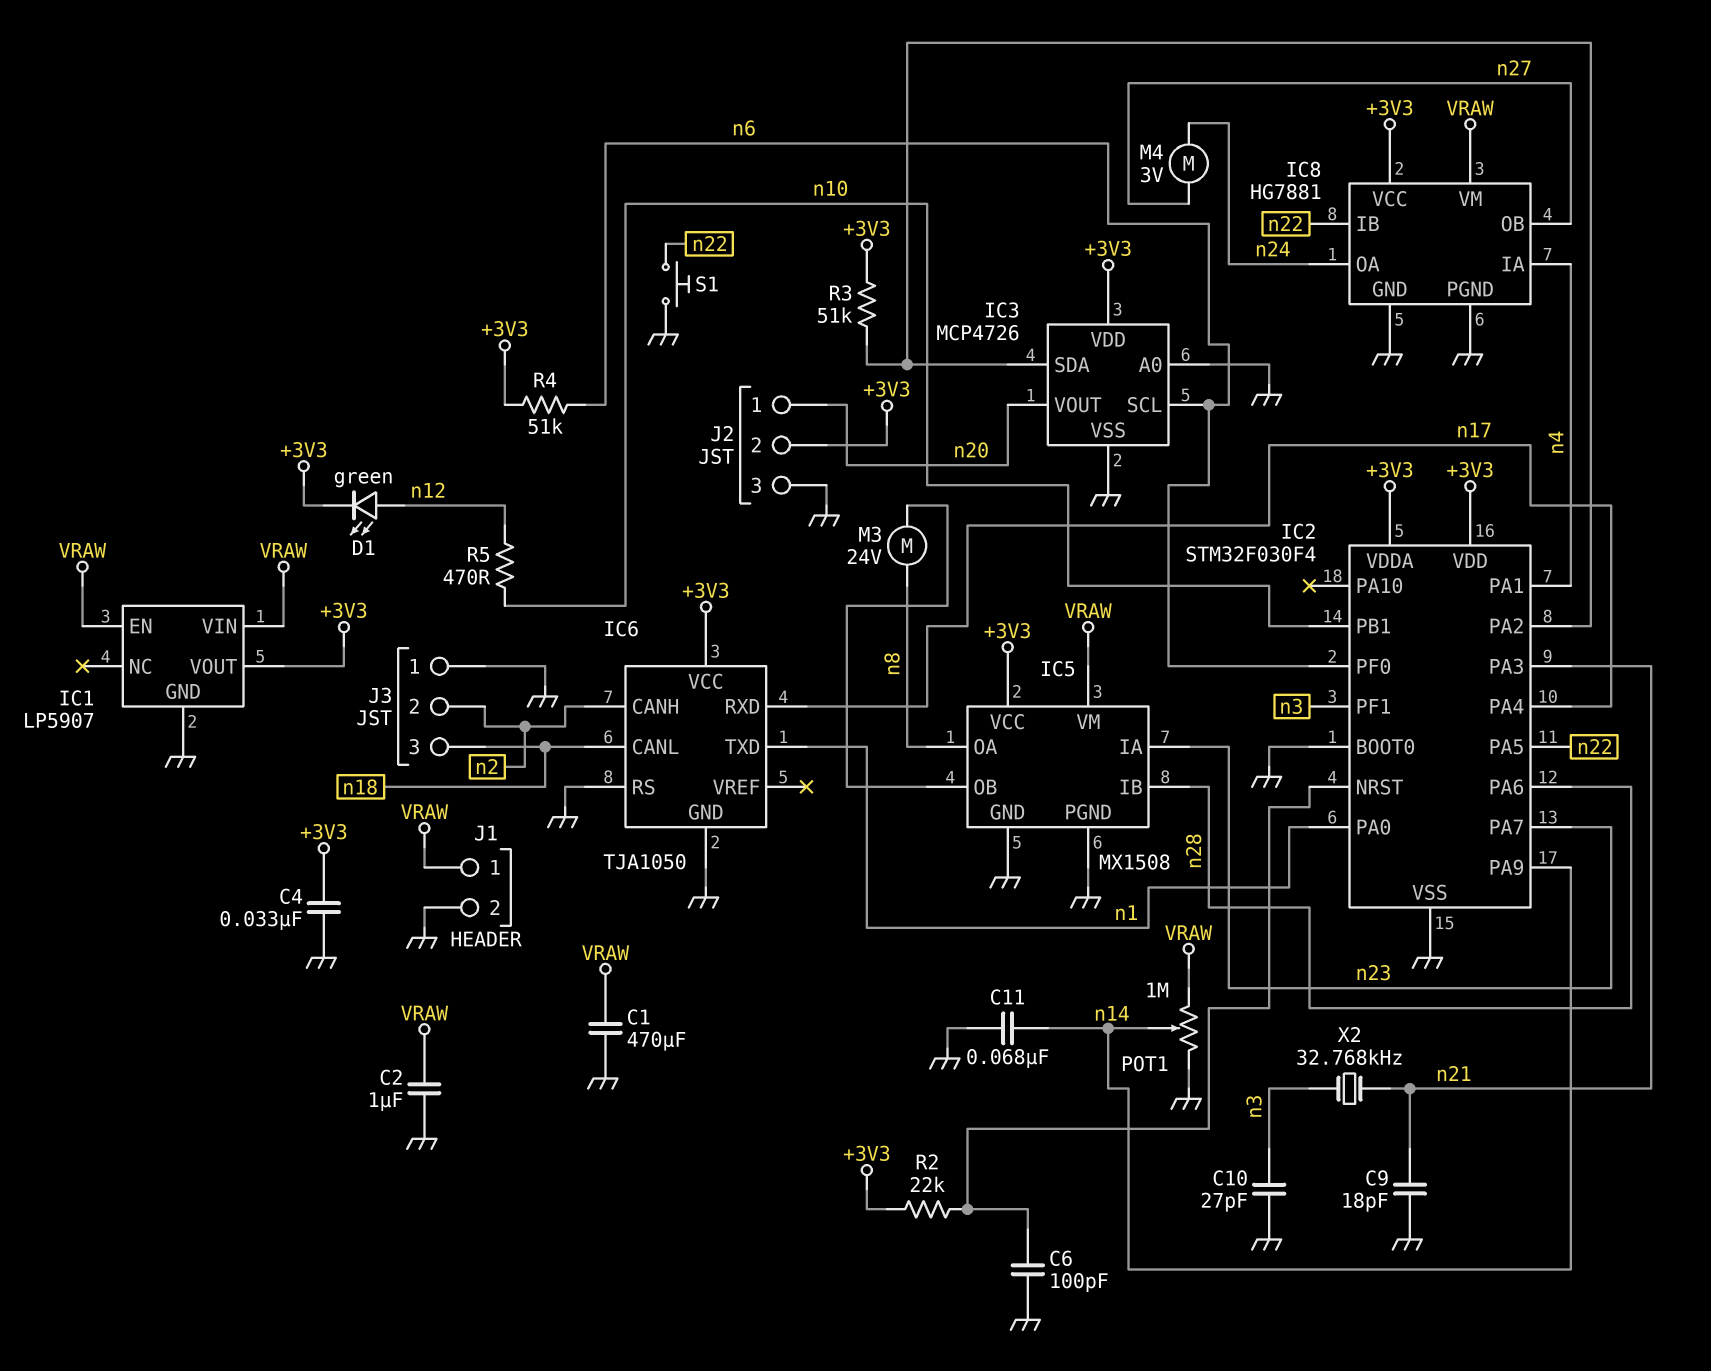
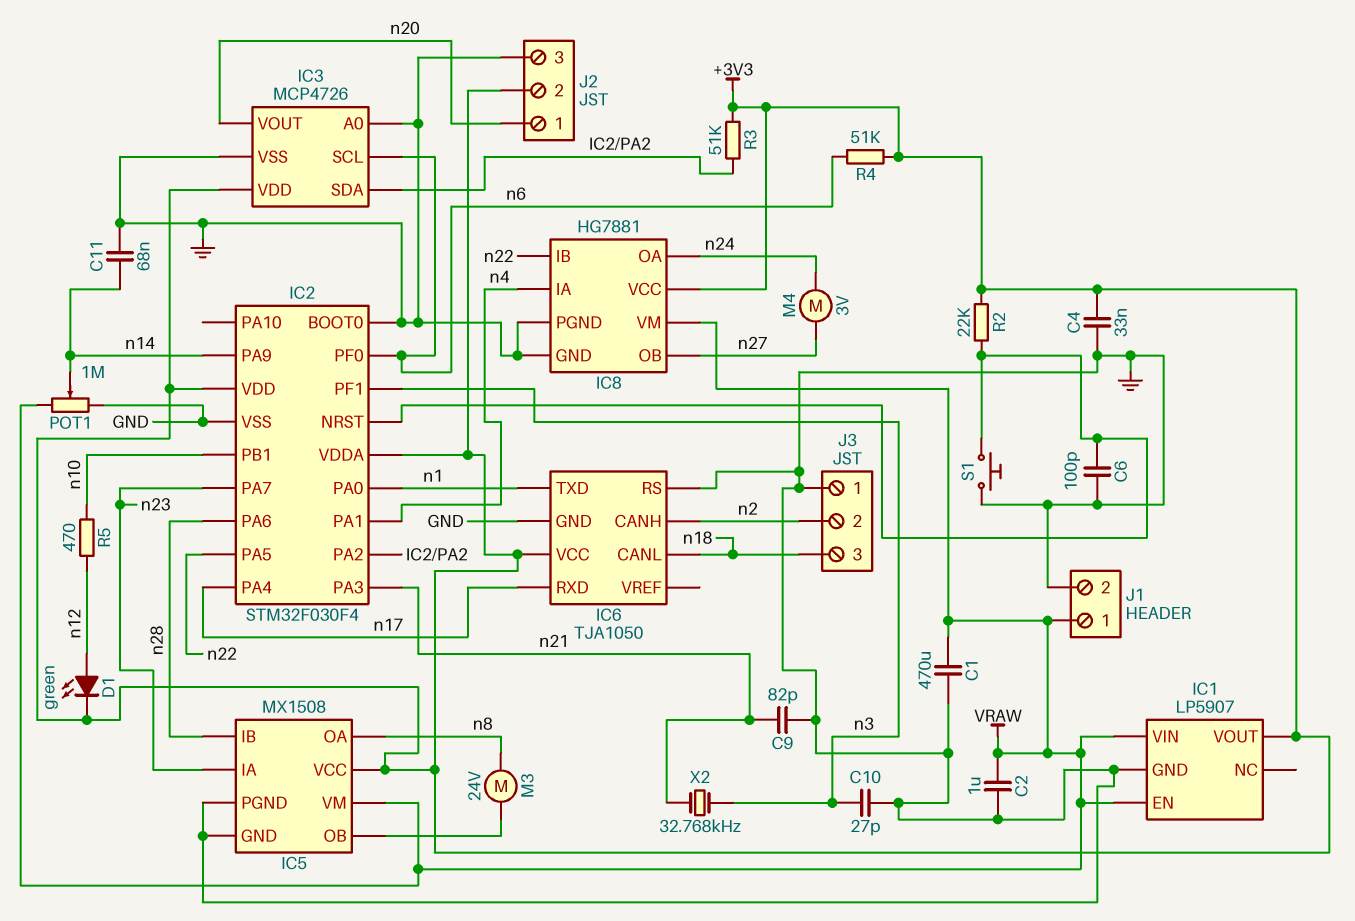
C9: 18pF (GND, n21) -> 82pF (GND, n21)
S1: button (GND, n22) -> button (GND, IC2/NRST)

